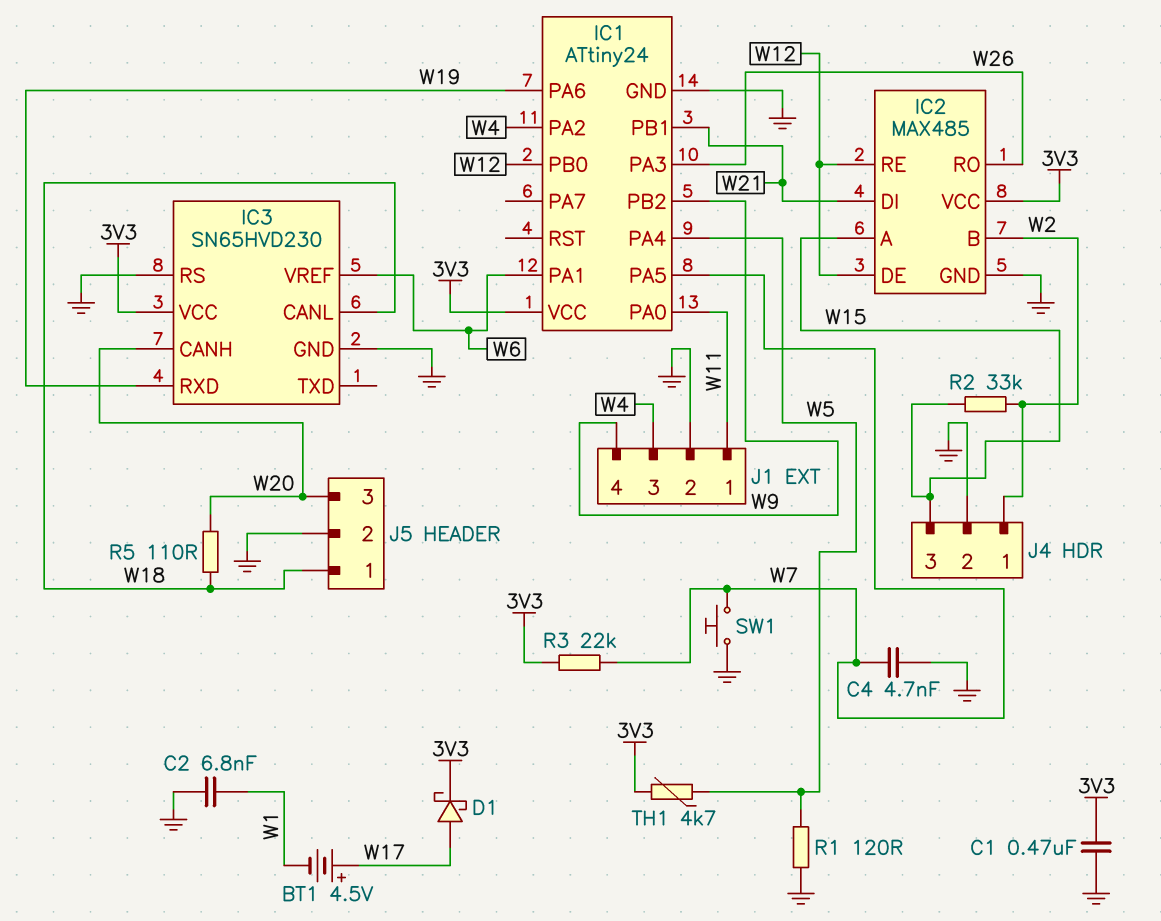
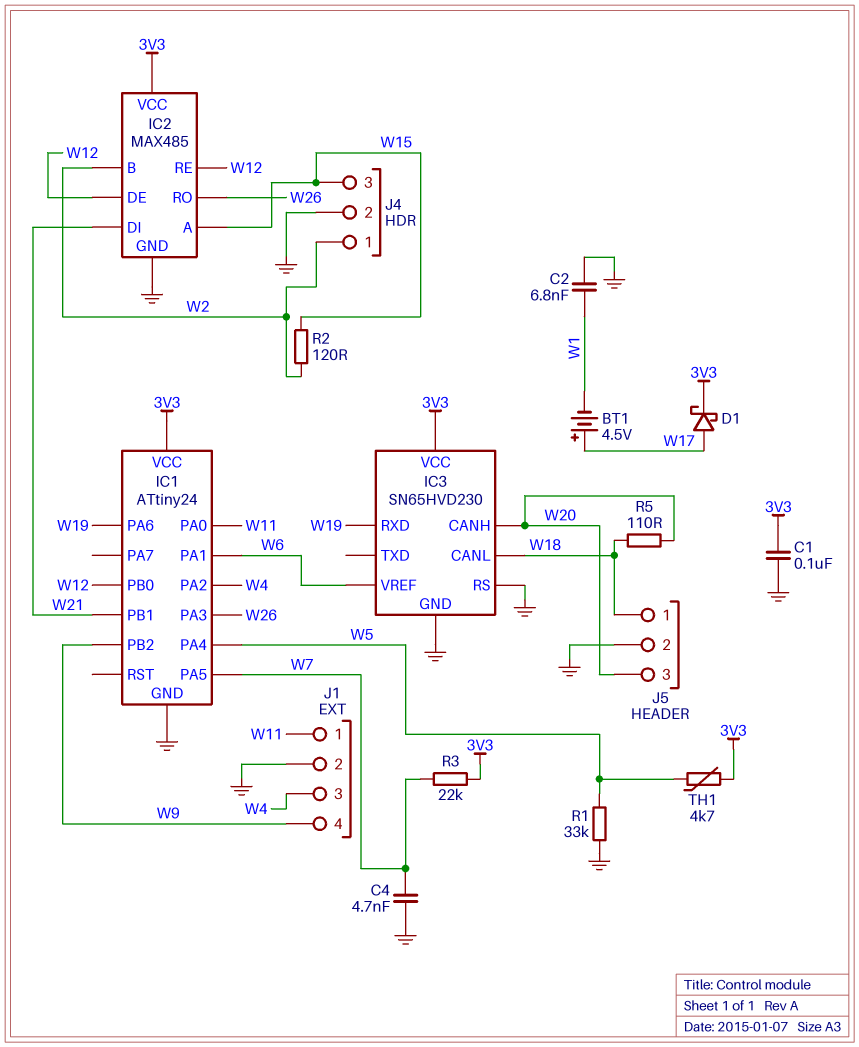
C1: 470nF (3V3, GND) -> 100nF (3V3, GND)
R1: 120 (GND, W5) -> 33k (GND, W5)
R2: 33k (W2, W15) -> 120 (W2, W15)
SW1: button (GND, W7) -> none

